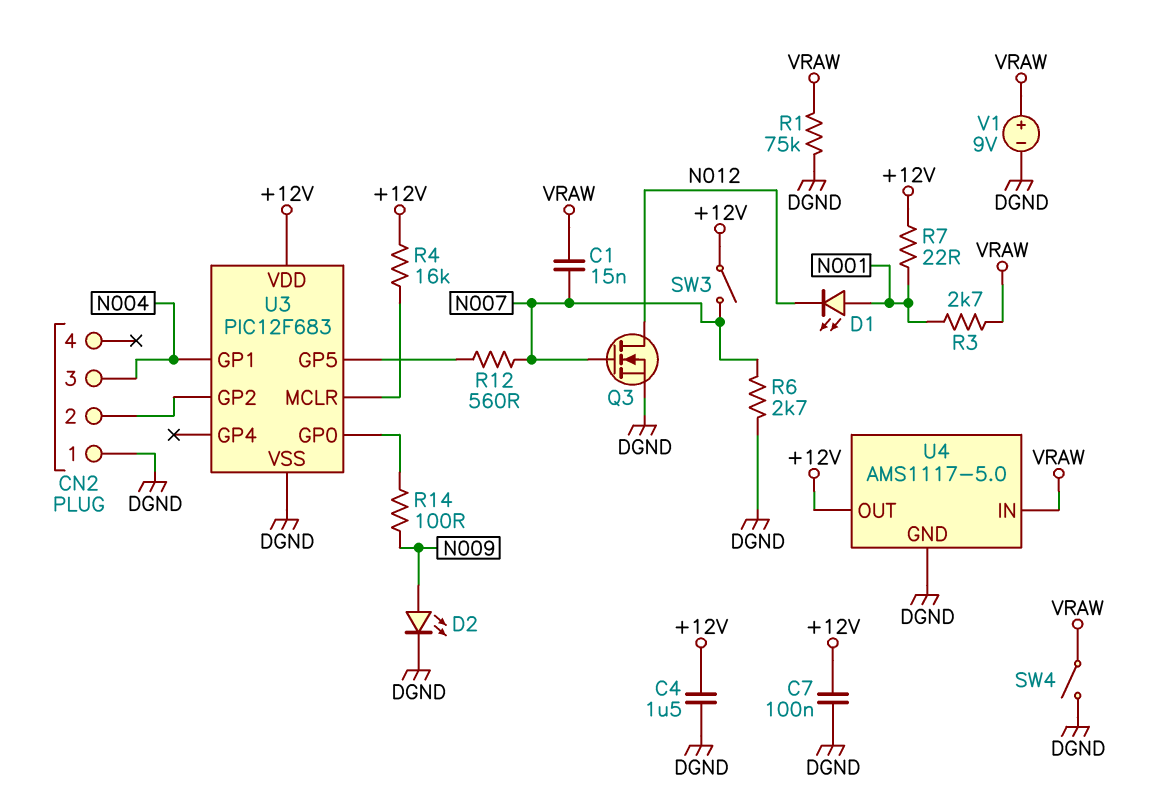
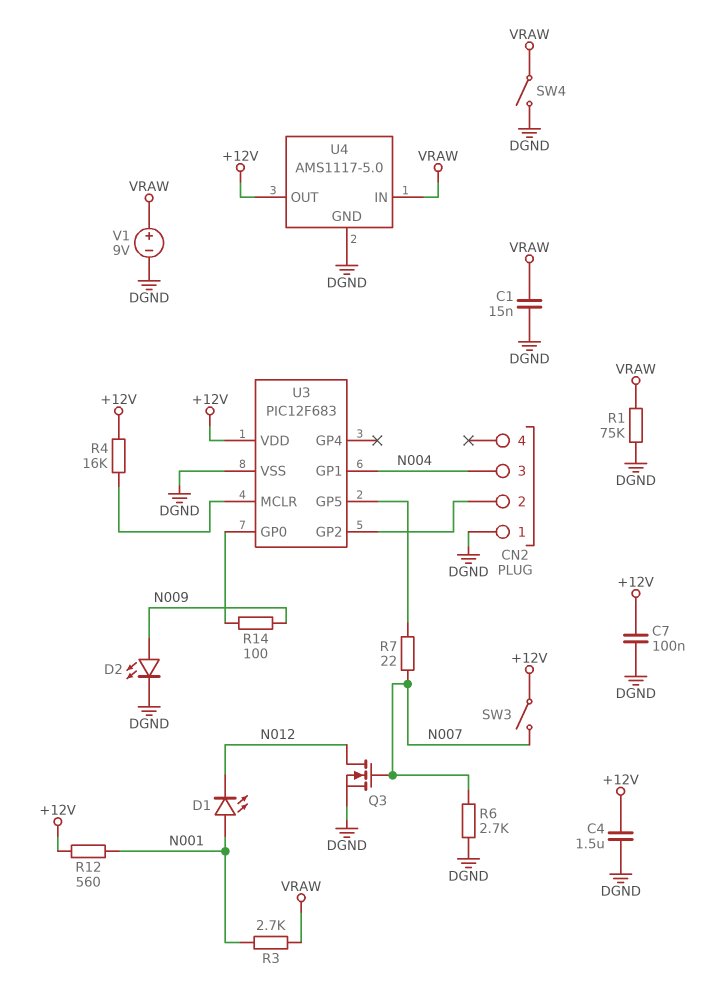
C1: 15nF (N007, VRAW) -> 15nF (DGND, VRAW)
R7: 22 (+12V, N001) -> 22 (N007, U3/GP5)
R12: 560 (N007, U3/GP5) -> 560 (+12V, N001)

